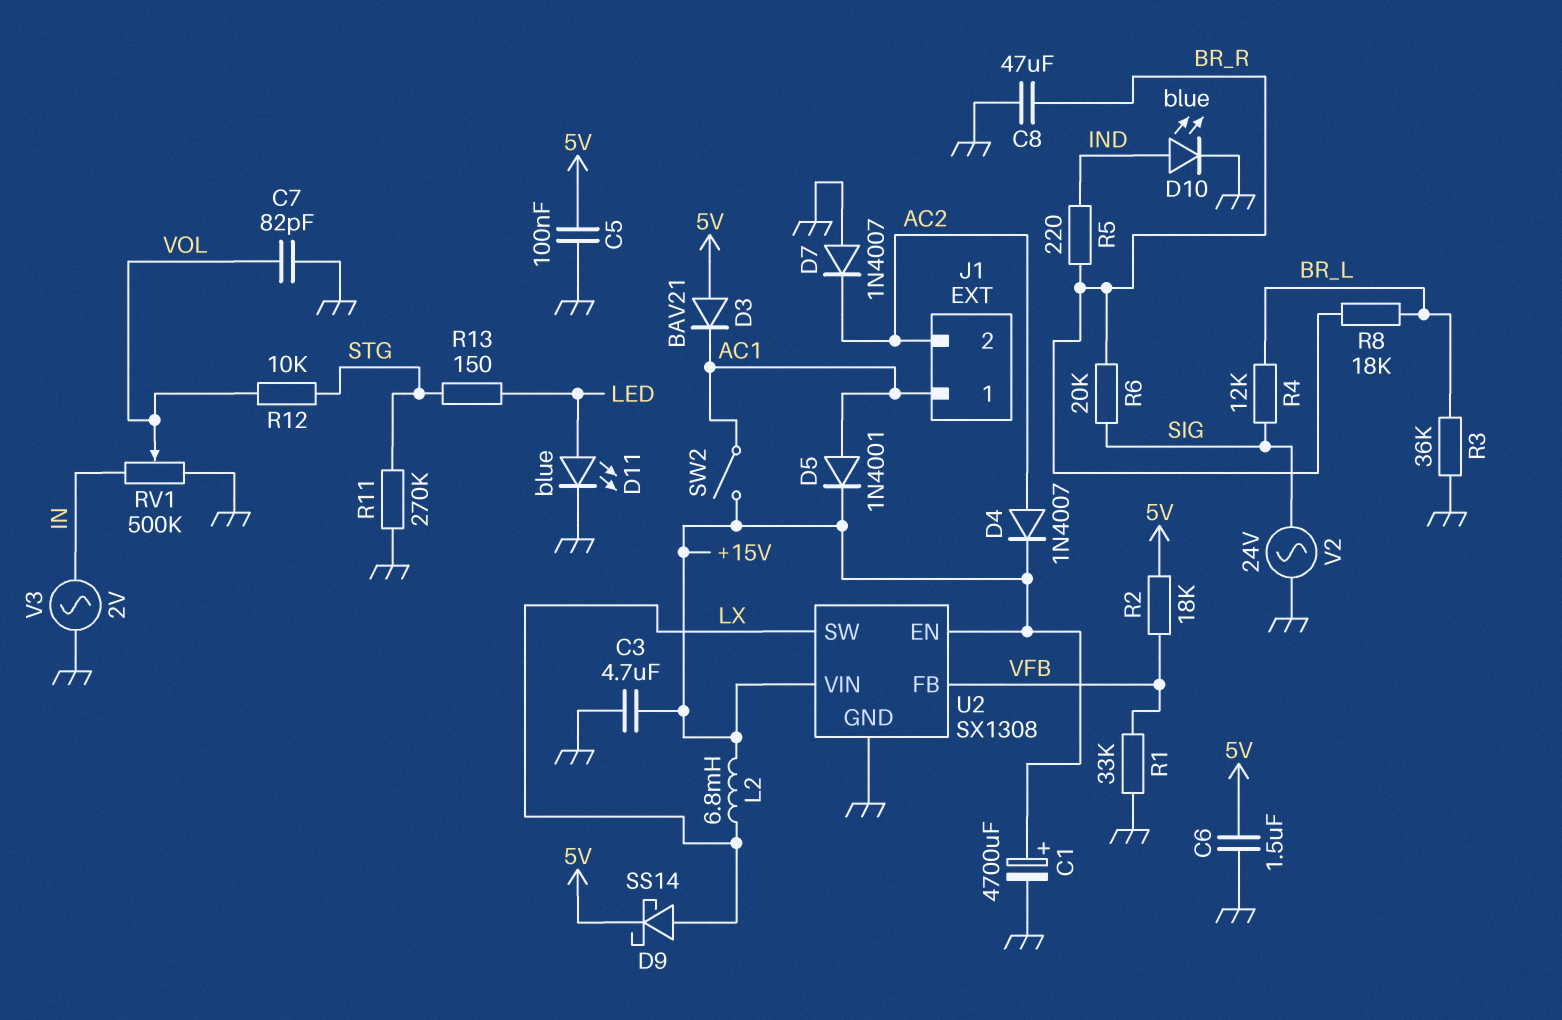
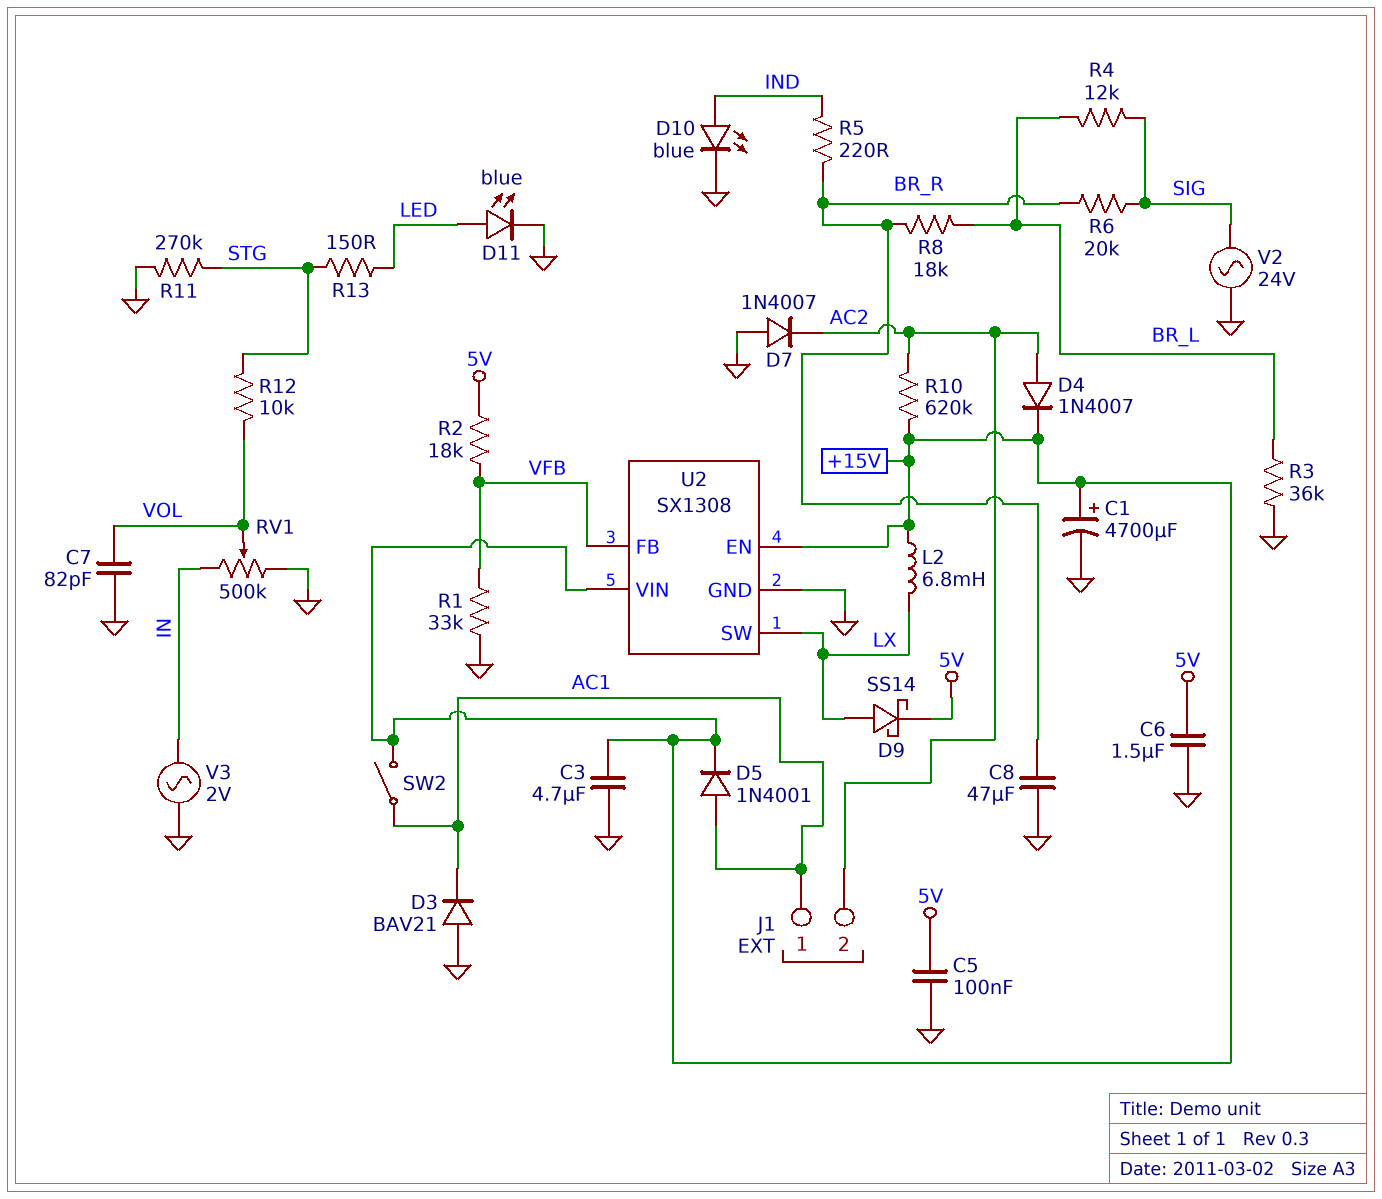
D3: diode BAV21 (A 5V, K AC1) -> diode BAV21 (A GND, K AC1)
R10: none -> 620k (+15V, AC2)

